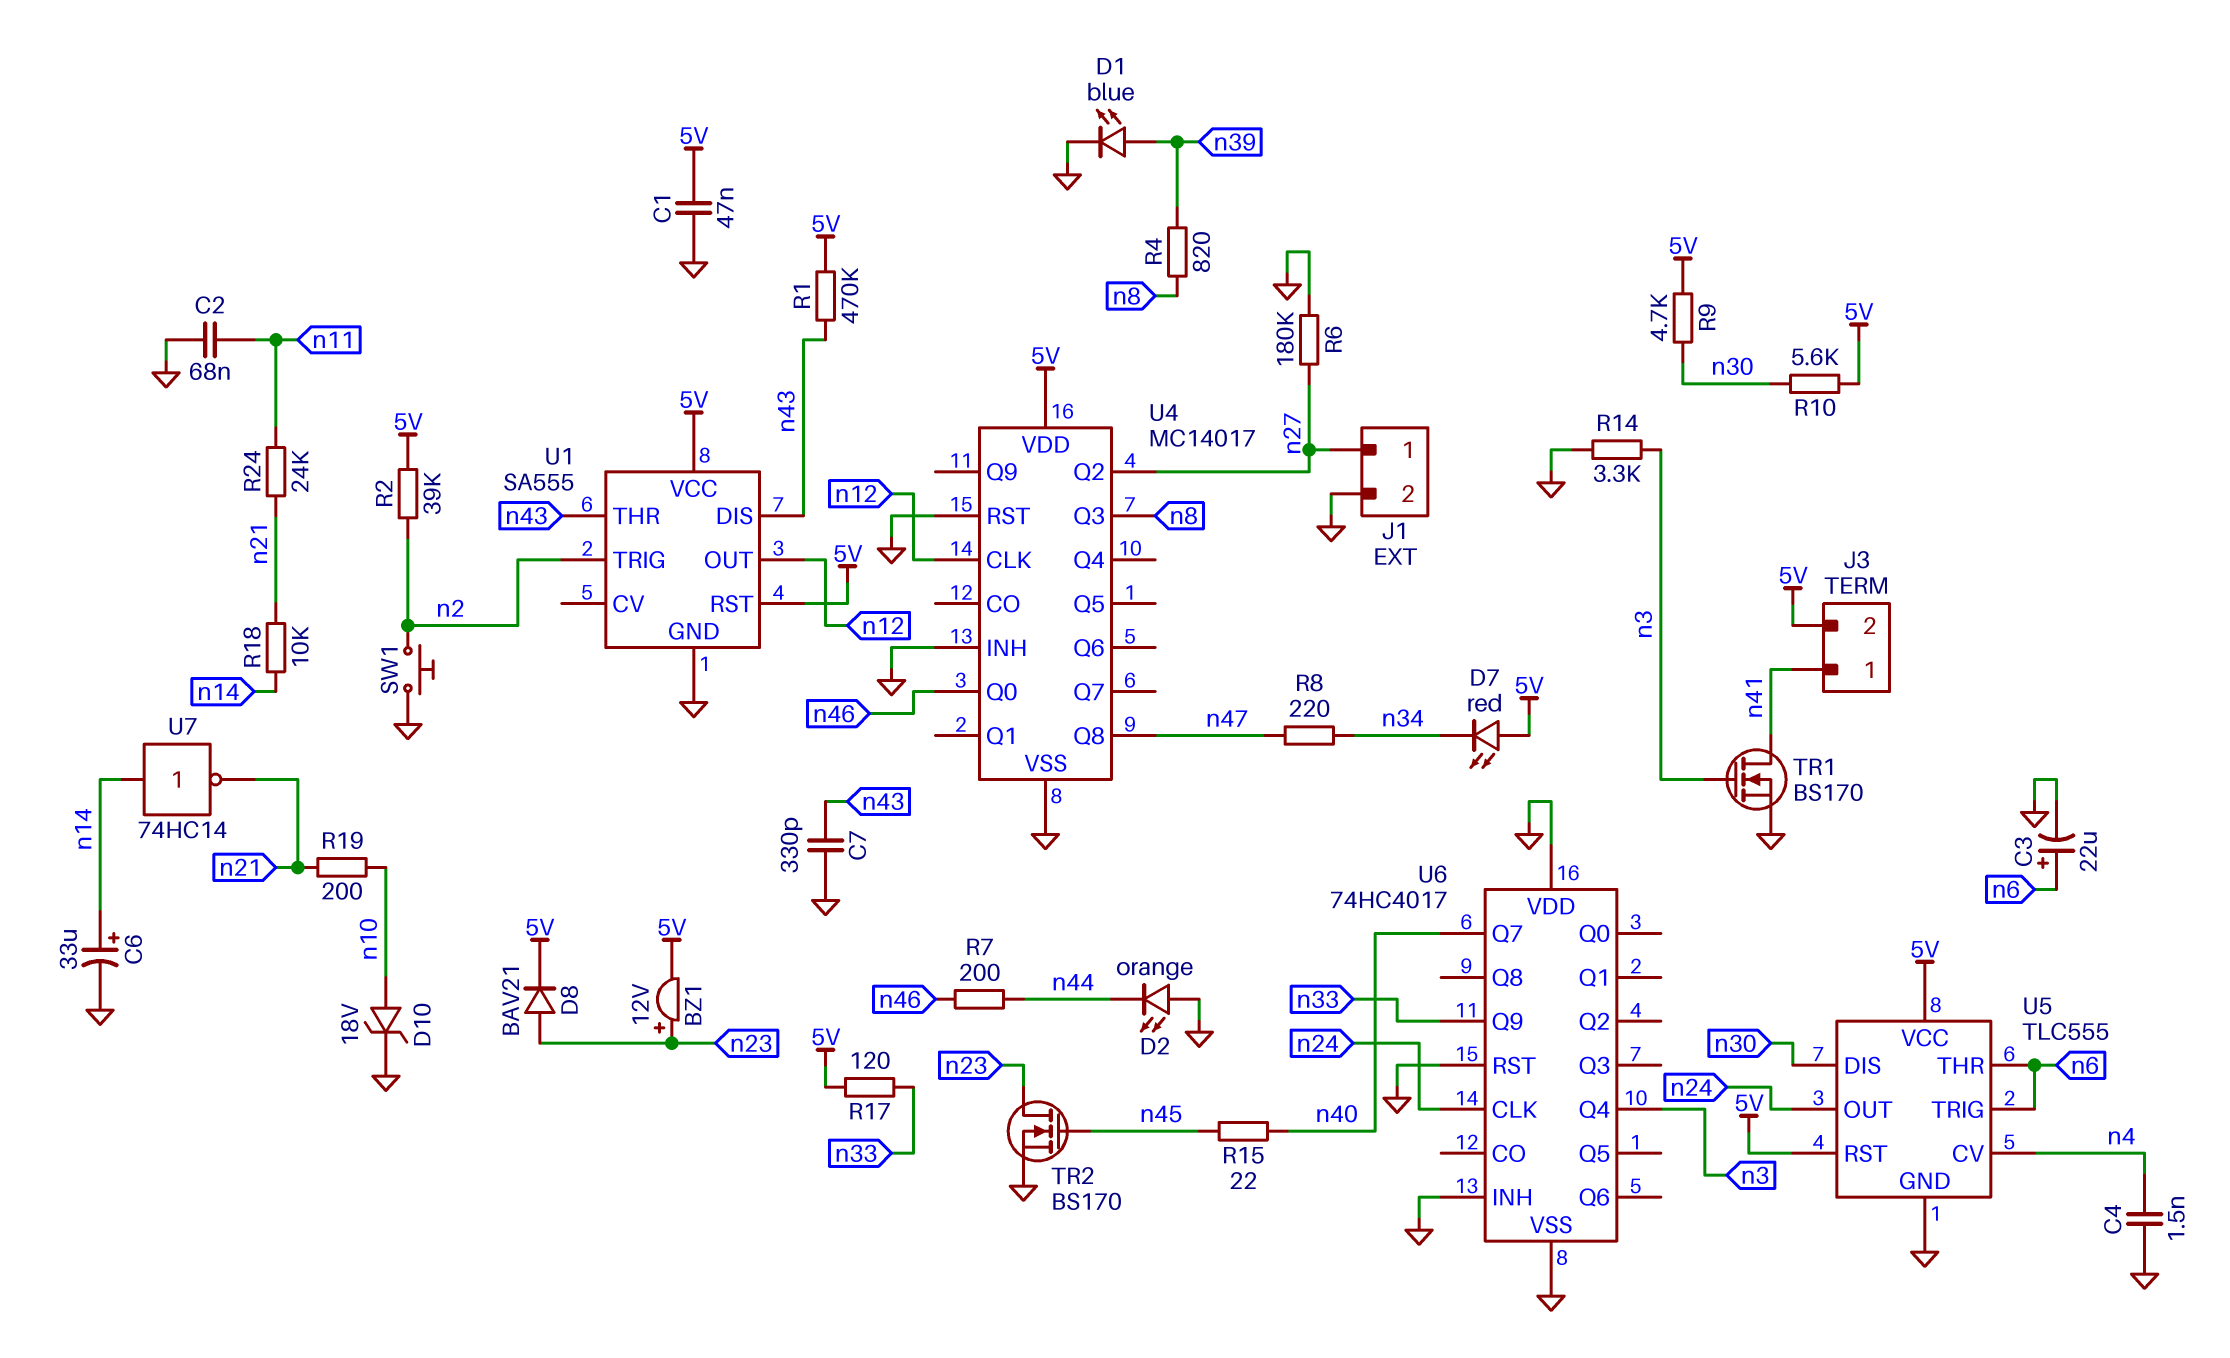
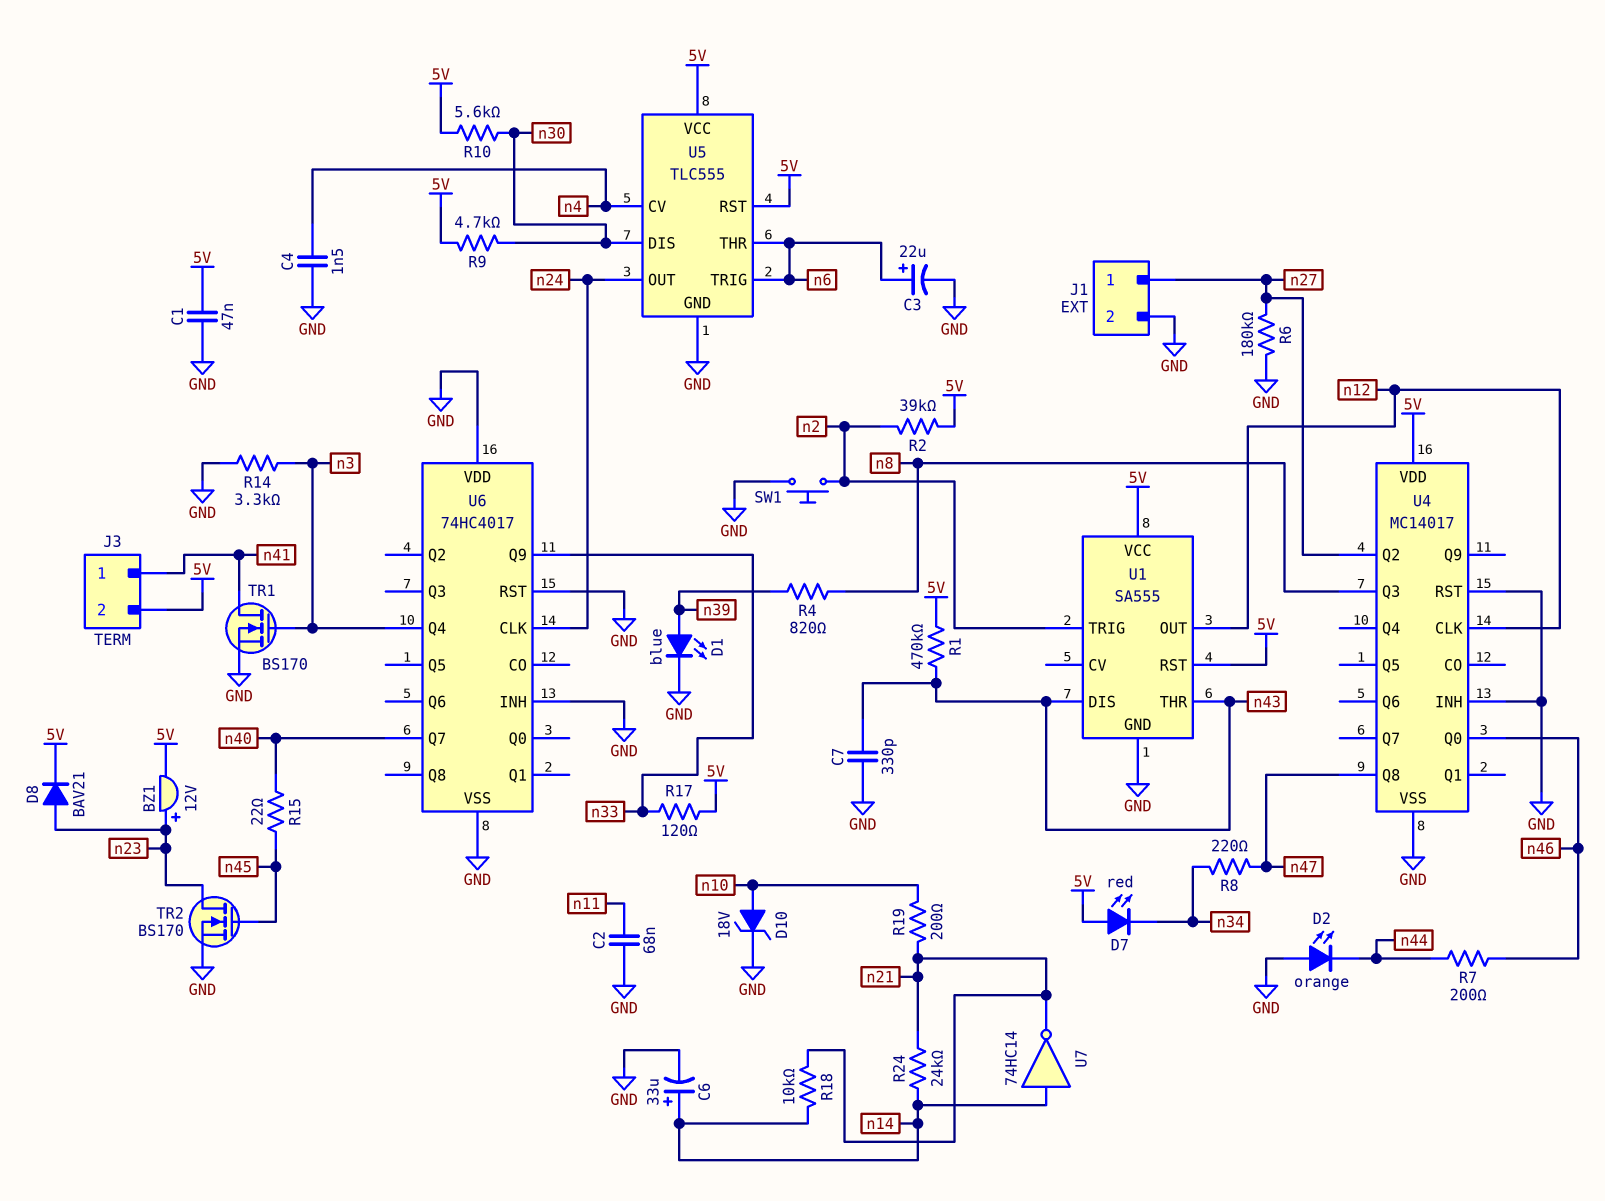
R24: 24k (n11, n21) -> 24k (n14, n21)

